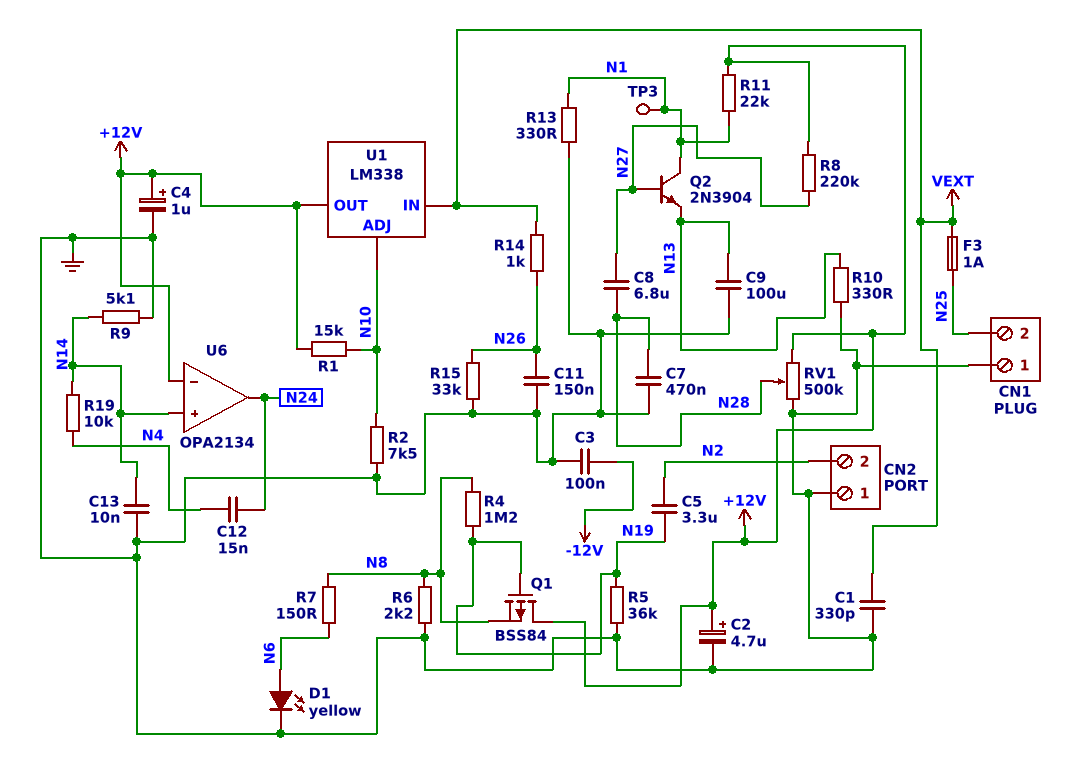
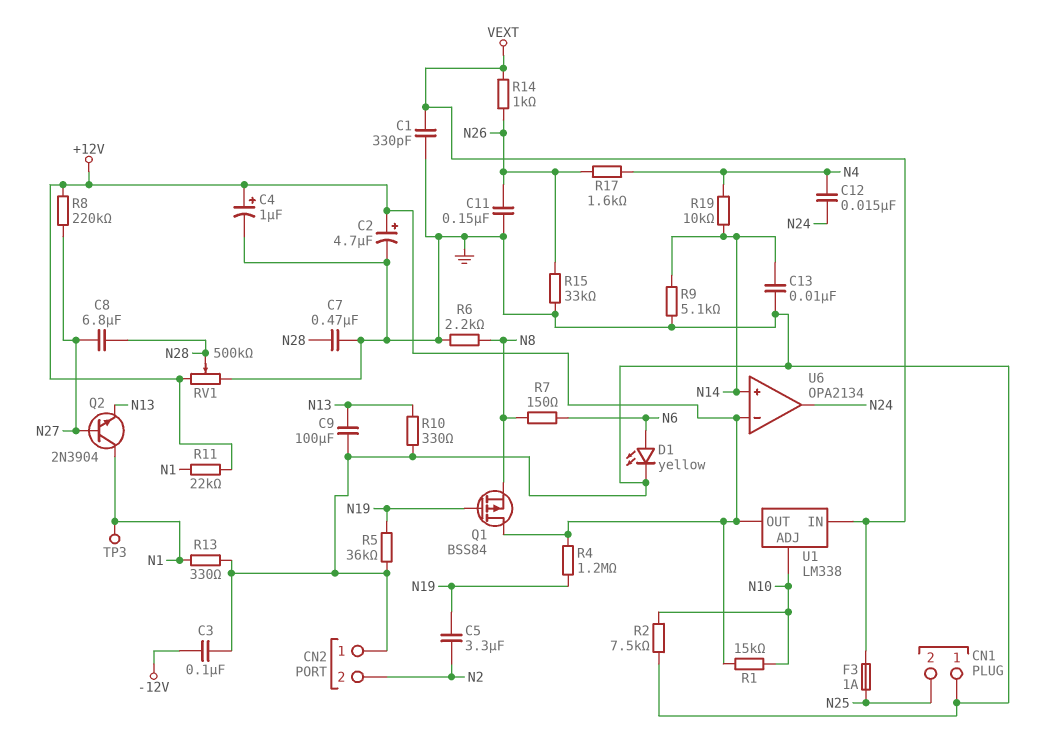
R4: 1.2M (N8, N19) -> 1.2M (+12V, N19)
R17: none -> 1.6k (N4, N26)

